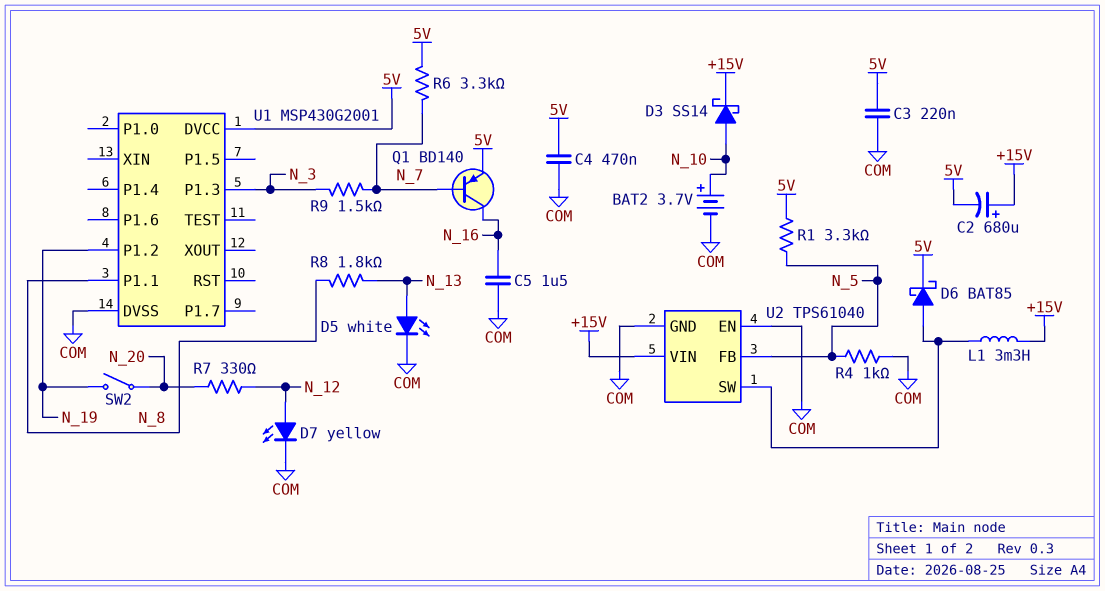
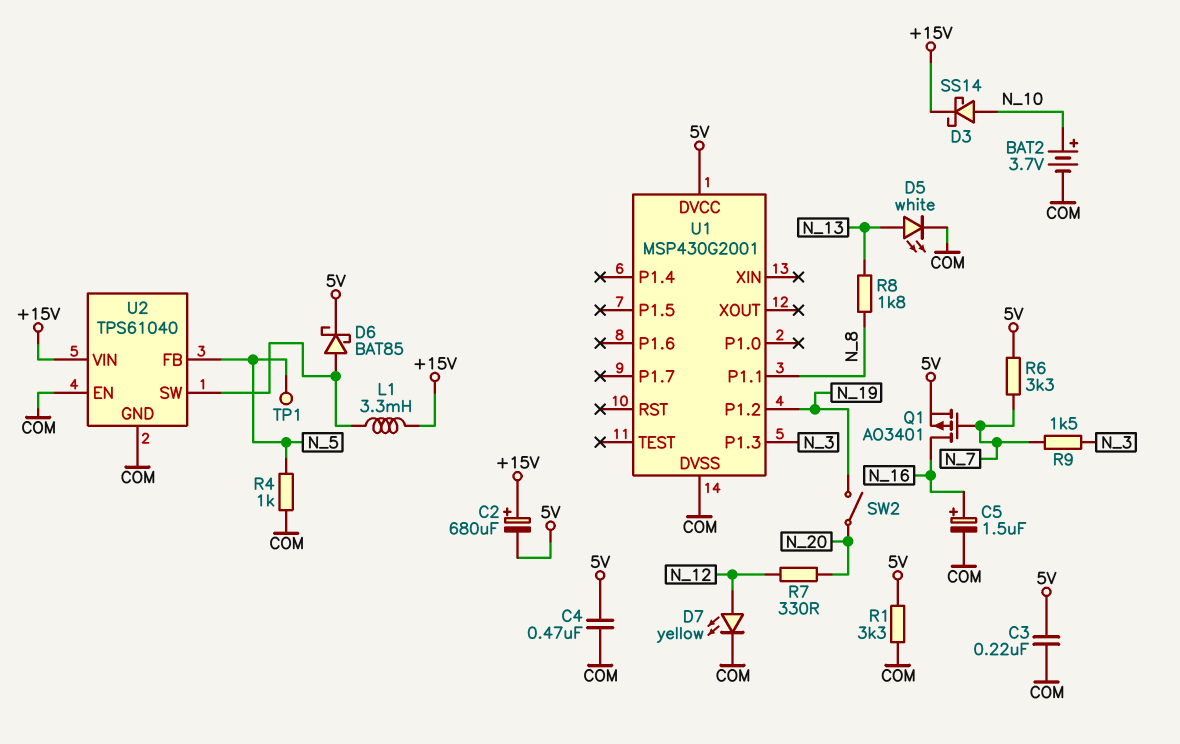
C5: 1.5uF (COM, N_16) -> 1.5uF (plus N_16, minus COM)
Q1: PNP BD140 (B N_7, C N_16, E 5V) -> PMOS AO3401 (G N_7, D N_16, S 5V)
R1: 3.3k (5V, N_5) -> 3.3k (5V, COM)
TP1: none -> test point (N_5)

